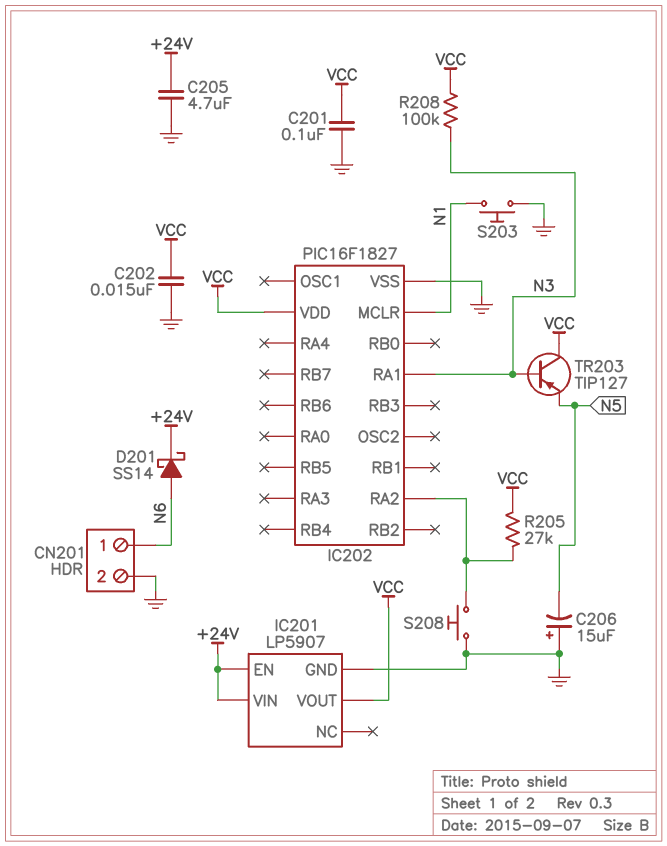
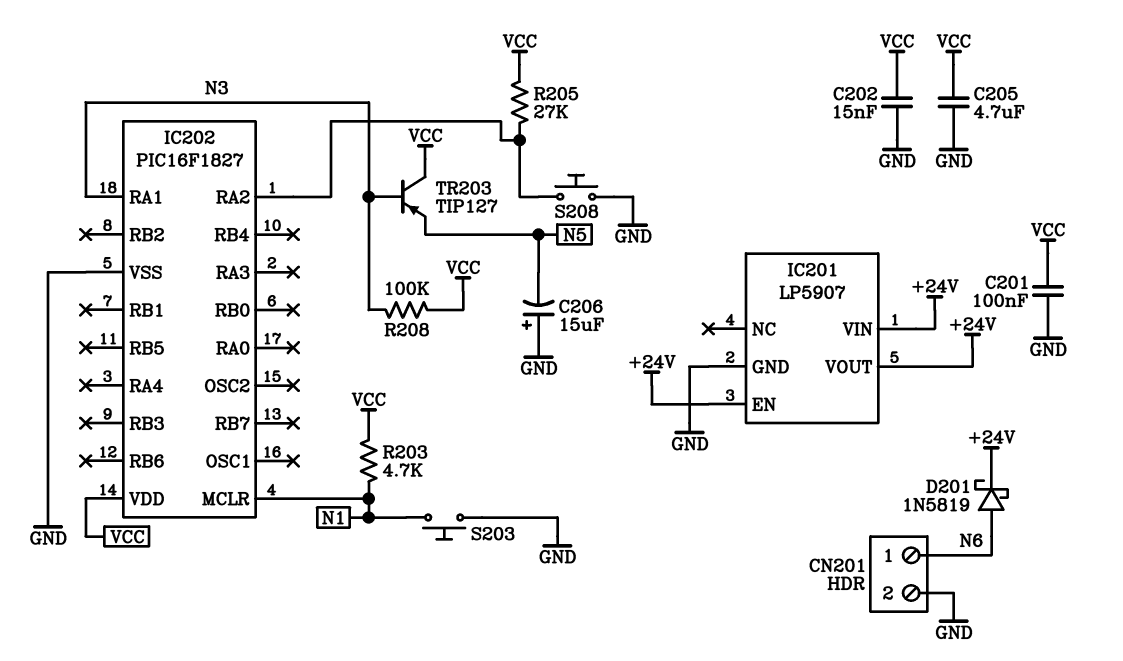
C205: 4.7uF (+24V, GND) -> 4.7uF (GND, VCC)
D201: schottky SS14 (A N6, K +24V) -> schottky 1N5819 (A N6, K +24V)
IC201 pin VOUT: VCC -> +24V
R203: none -> 4.7k (N1, VCC)

